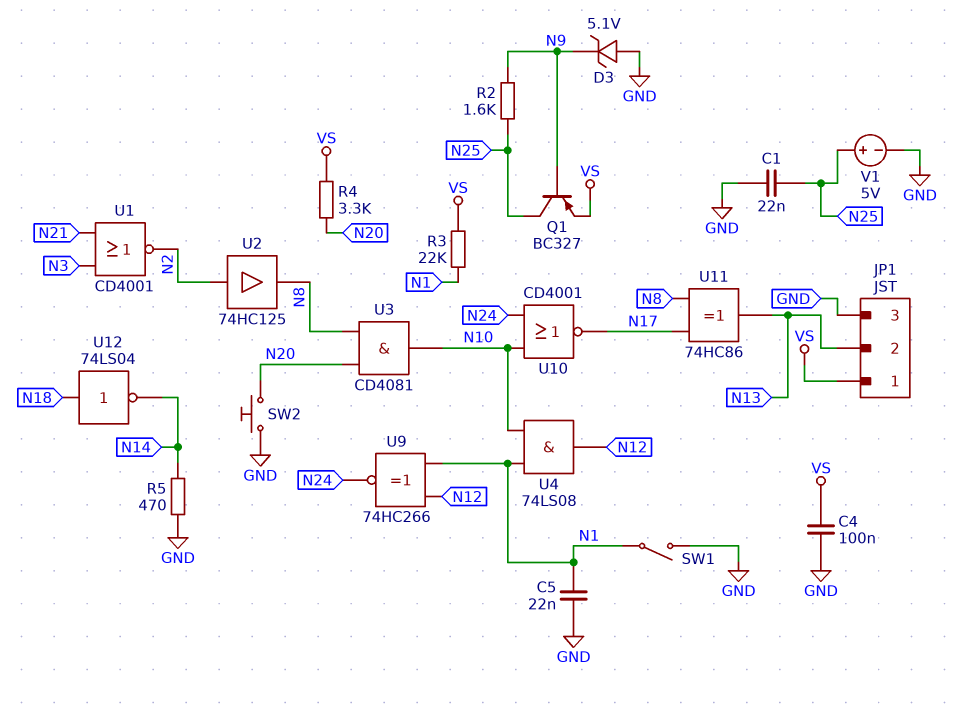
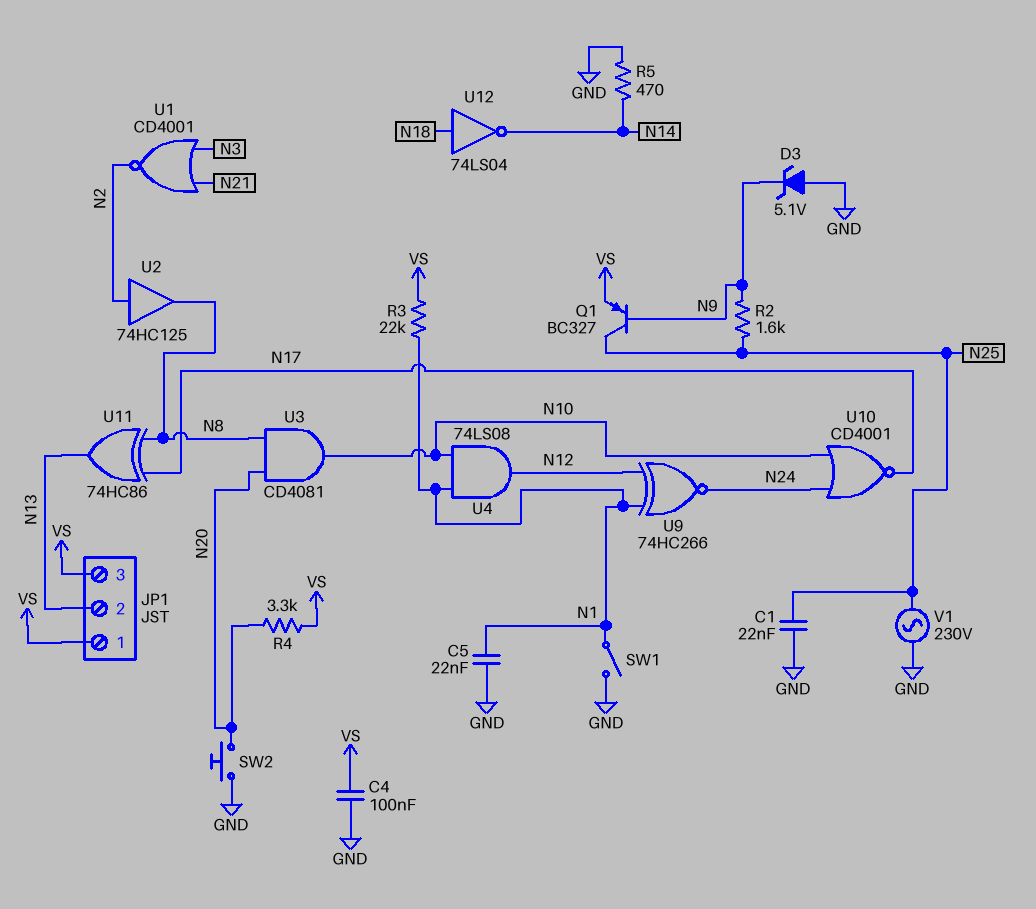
JP1 pin 3: GND -> VS
V1: 5V (plus N25, minus GND) -> AC 230V (GND, N25)

